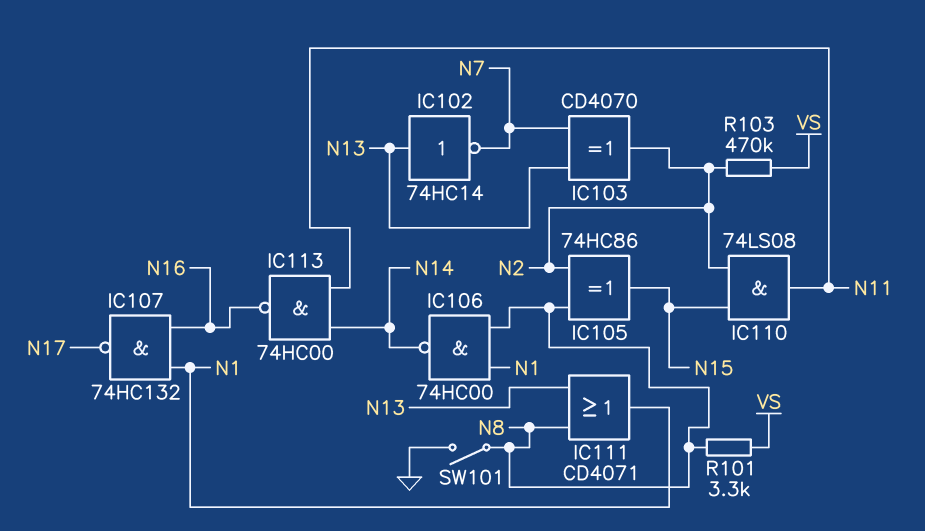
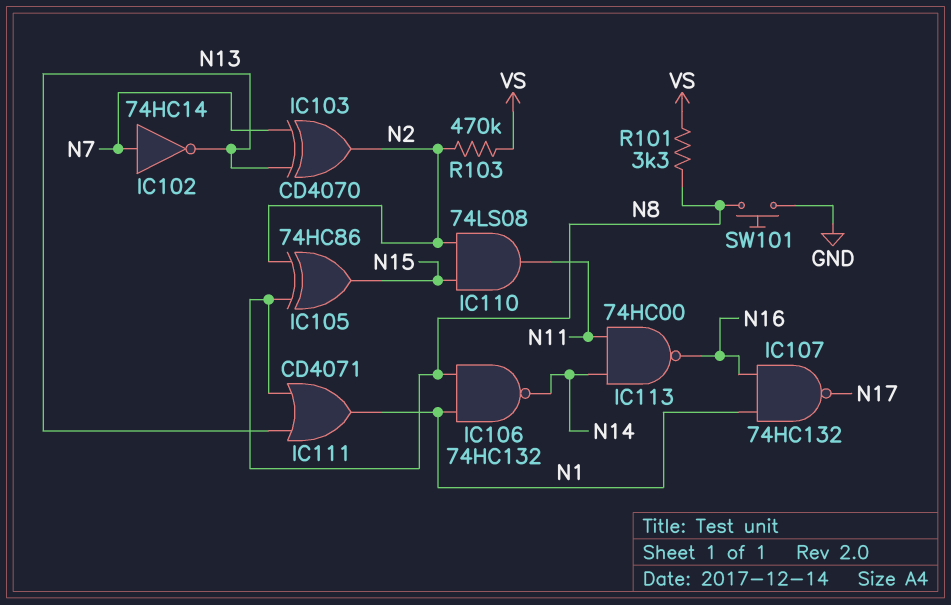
IC102: NOT 74HC14 (in N13, out N7) -> NOT 74HC14 (in N7, out N13)
IC106: NAND 74HC00 (in N1, in N8, out N14) -> NAND 74HC132 (in N1, in N8, out N14)
SW101: switch (GND, N8) -> button (GND, N8)

